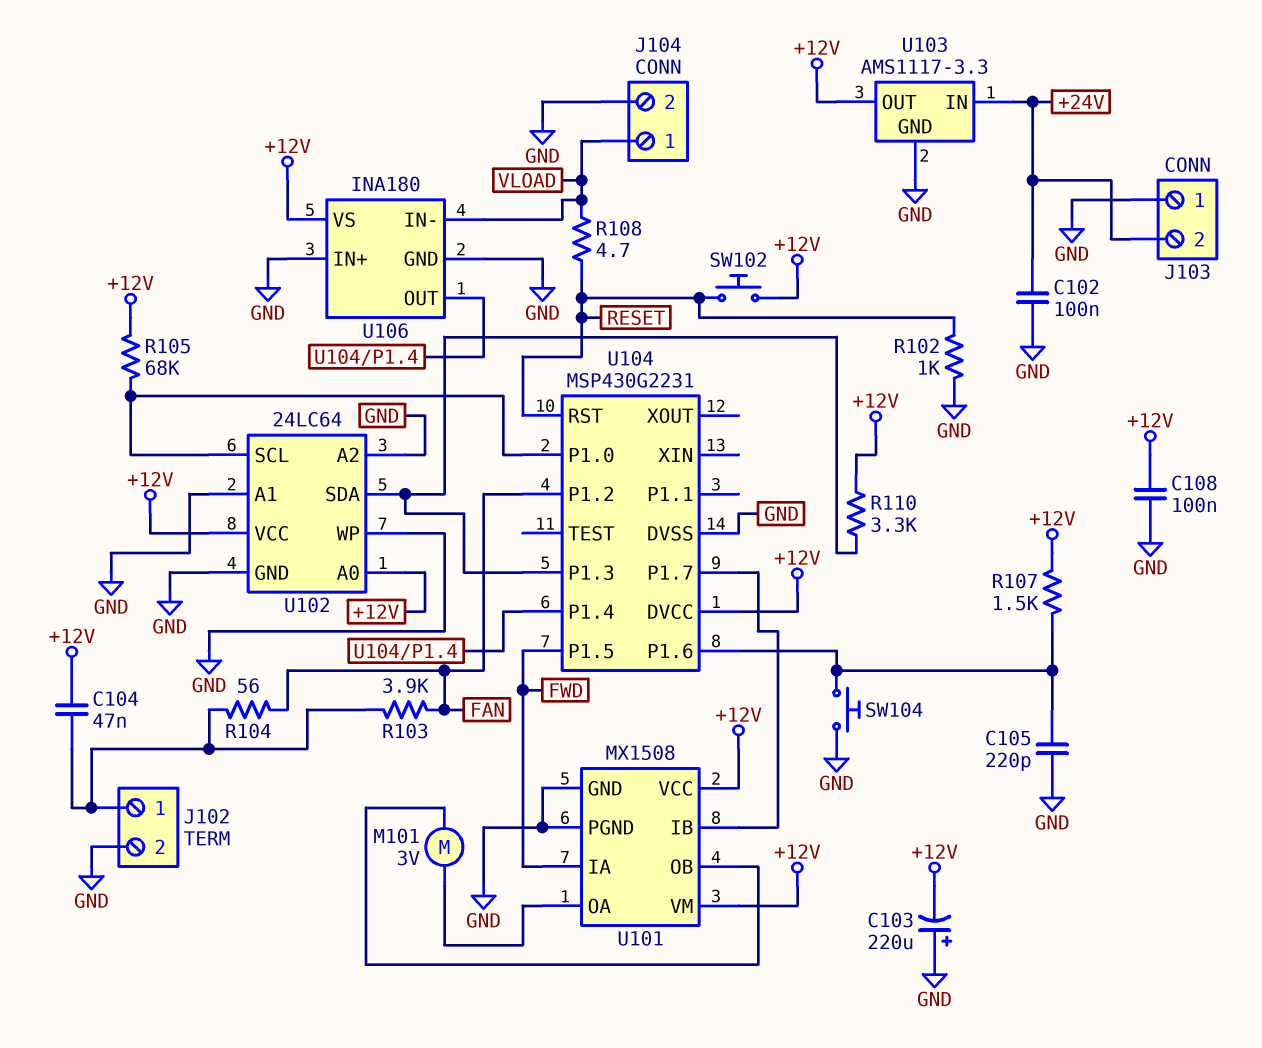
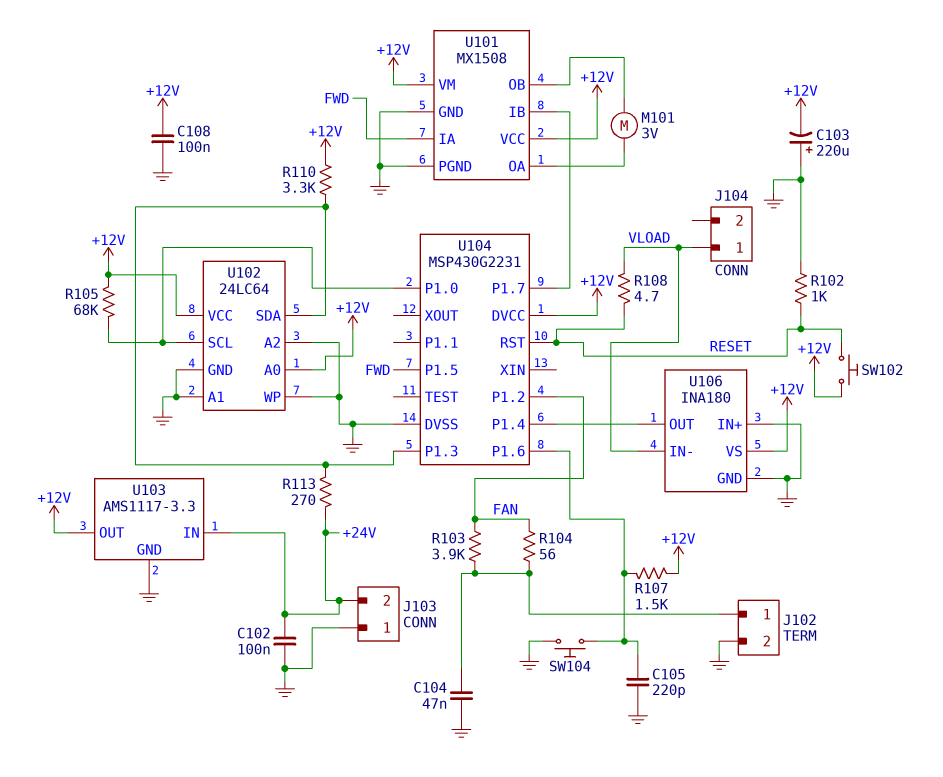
C104: 47nF (+12V, J102/1) -> 47nF (GND, J102/1)
J104 pin 2: GND -> none
R113: none -> 270 (+24V, U102/SDA)

